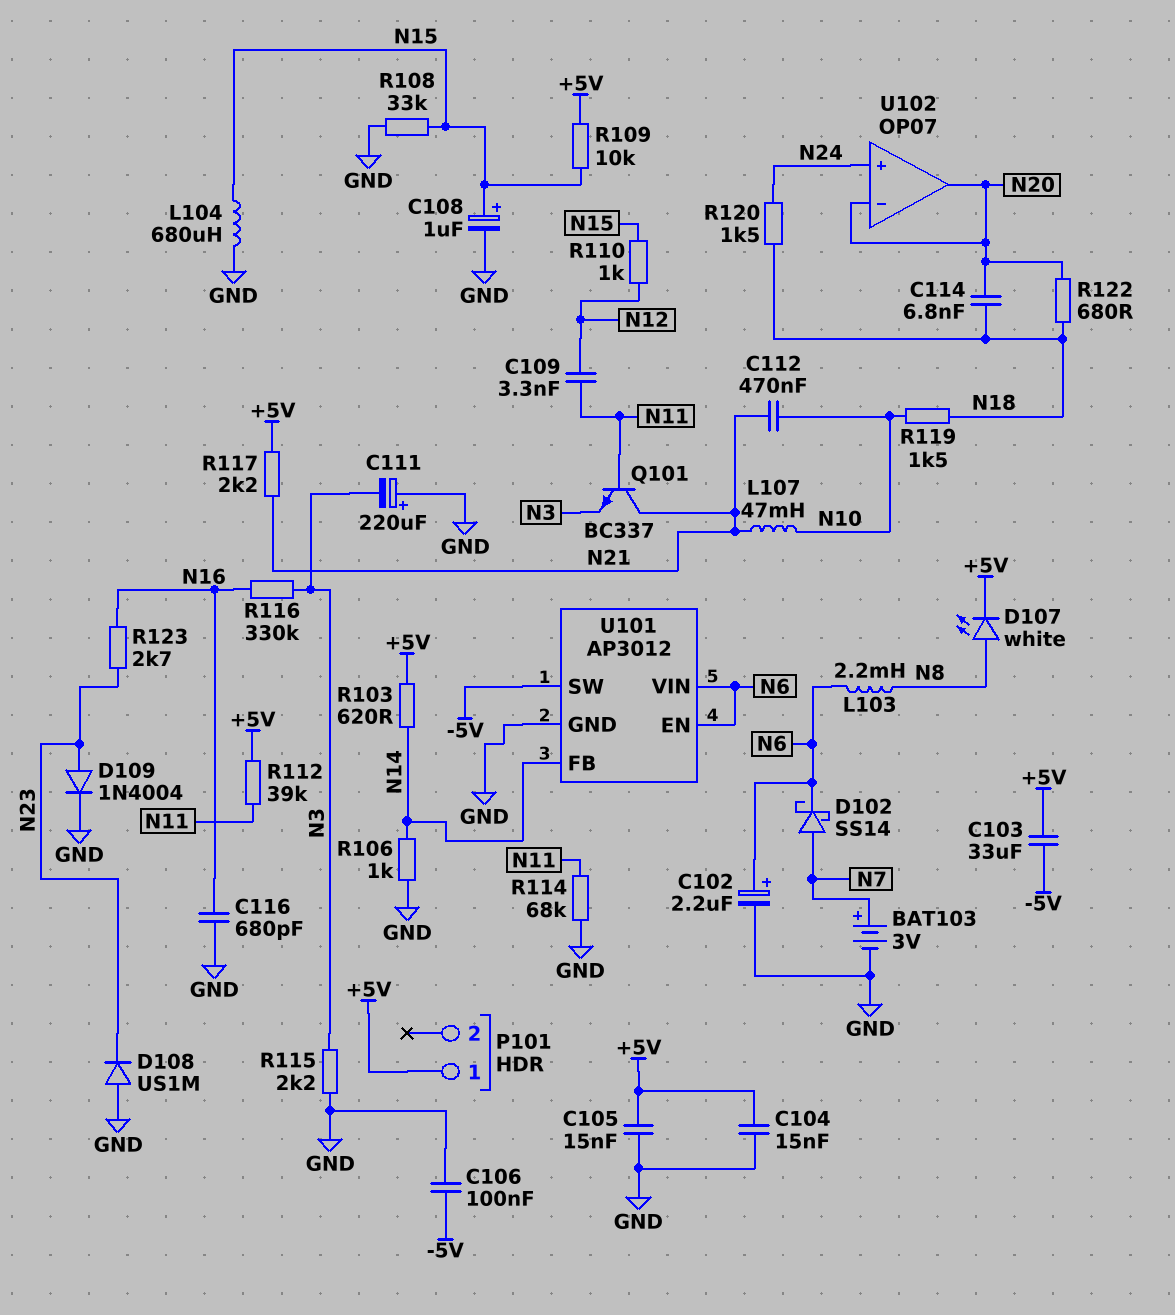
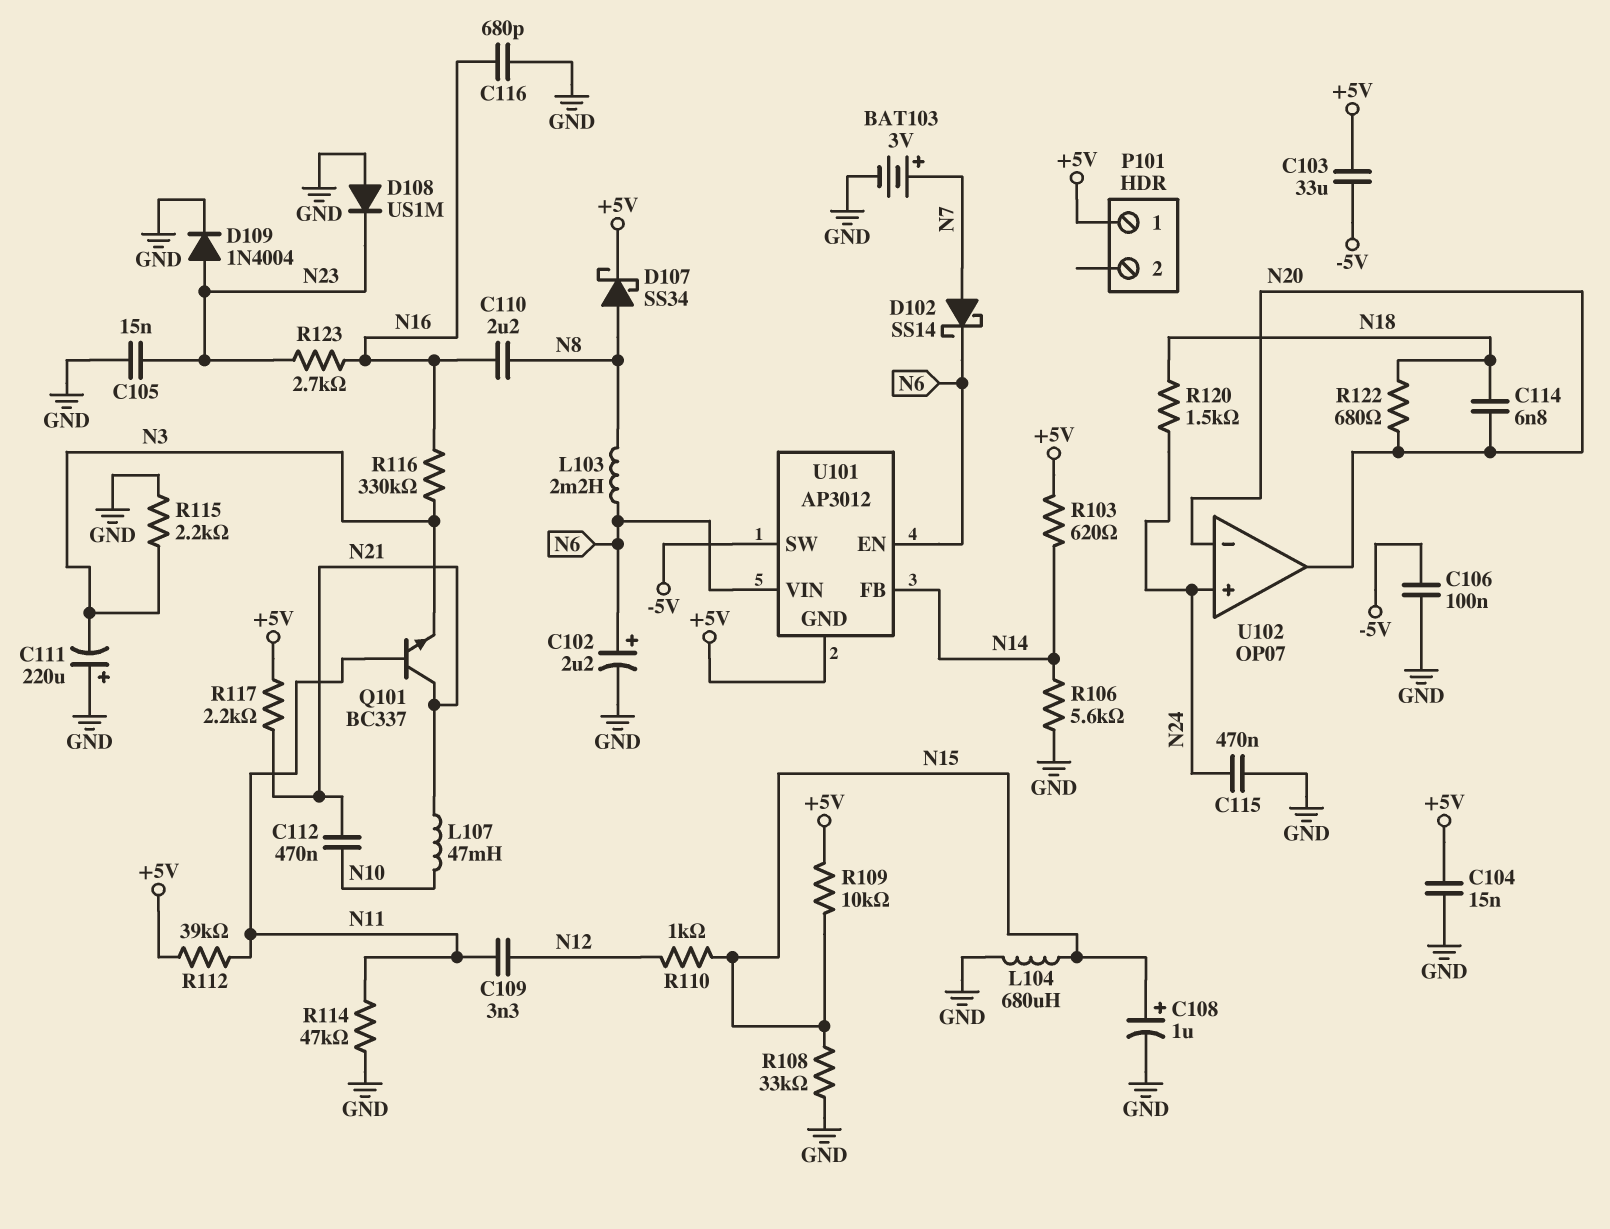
C105: 15nF (+5V, GND) -> 15nF (GND, N23)
C110: none -> 2.2uF (N8, N16)
C115: none -> 470nF (GND, N24)
D107: LED white (A N8, K +5V) -> schottky SS34 (A N8, K +5V)
R106: 1k (GND, N14) -> 5.6k (GND, N14)
R114: 68k (GND, N11) -> 47k (GND, N11)
R119: 1.5k (N10, N18) -> none
U101 pin GND: GND -> +5V

